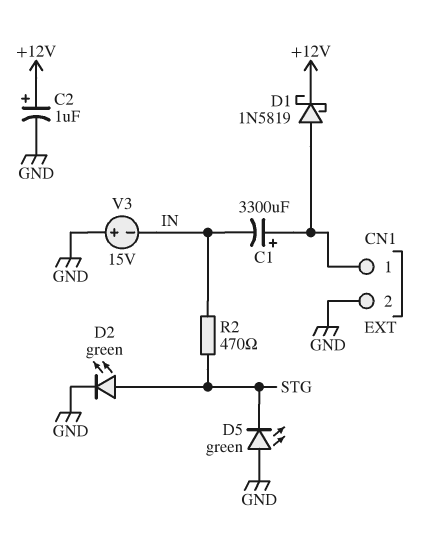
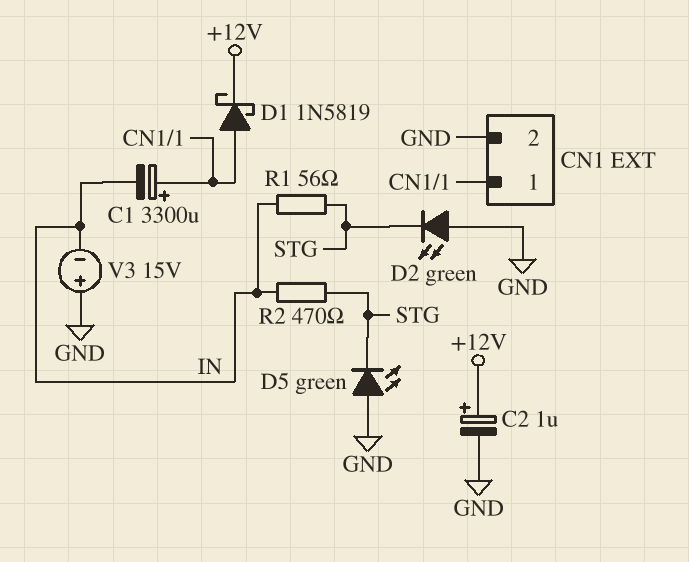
D2: LED green (A STG, K GND) -> LED green (A GND, K STG)
R1: none -> 56 (IN, STG)

